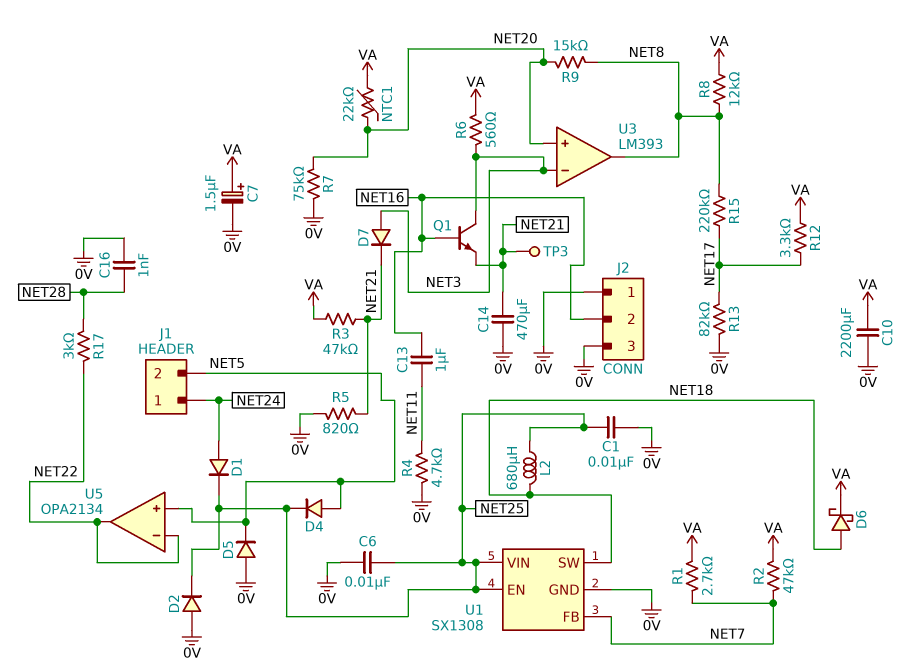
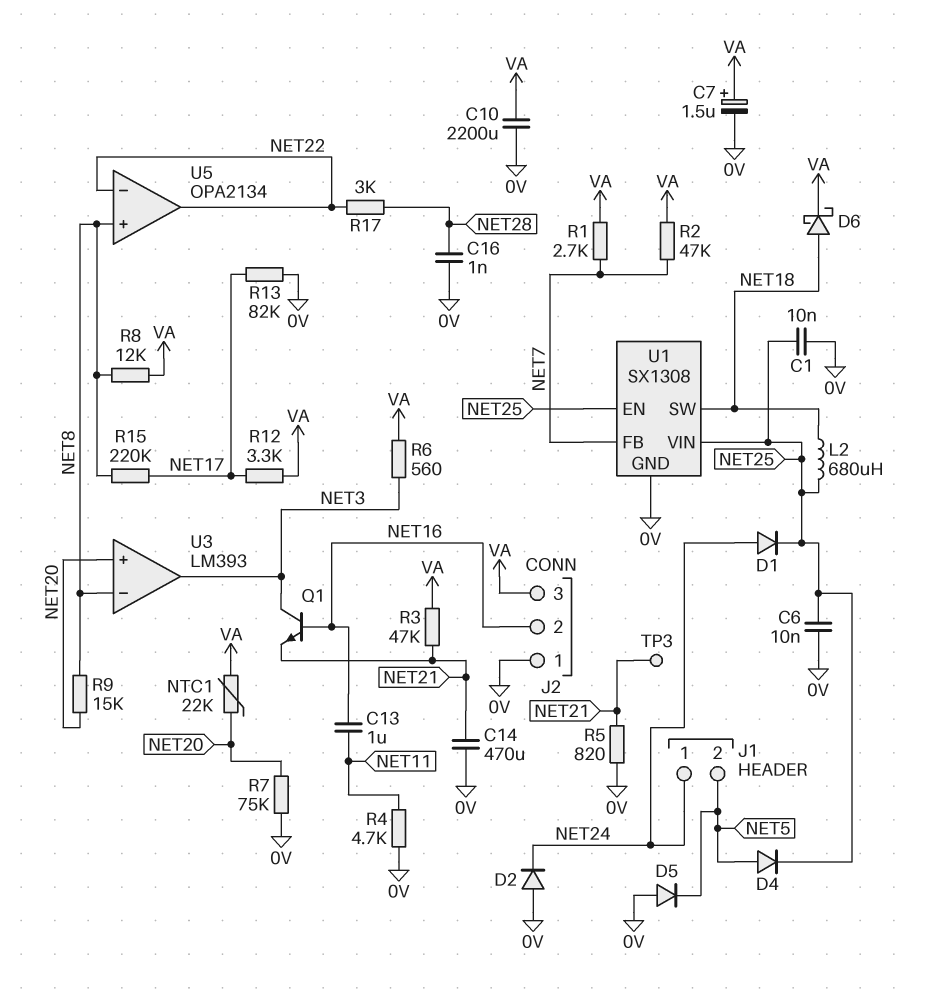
D2: diode (A 0V, K NET25) -> diode (A 0V, K NET24)
D7: diode (A NET3, K NET21) -> none
J2 pin 3: 0V -> VA
U3 pin in-: NET3 -> NET8
U3 pin out: NET8 -> NET3
U5 pin in+: NET5 -> NET8

